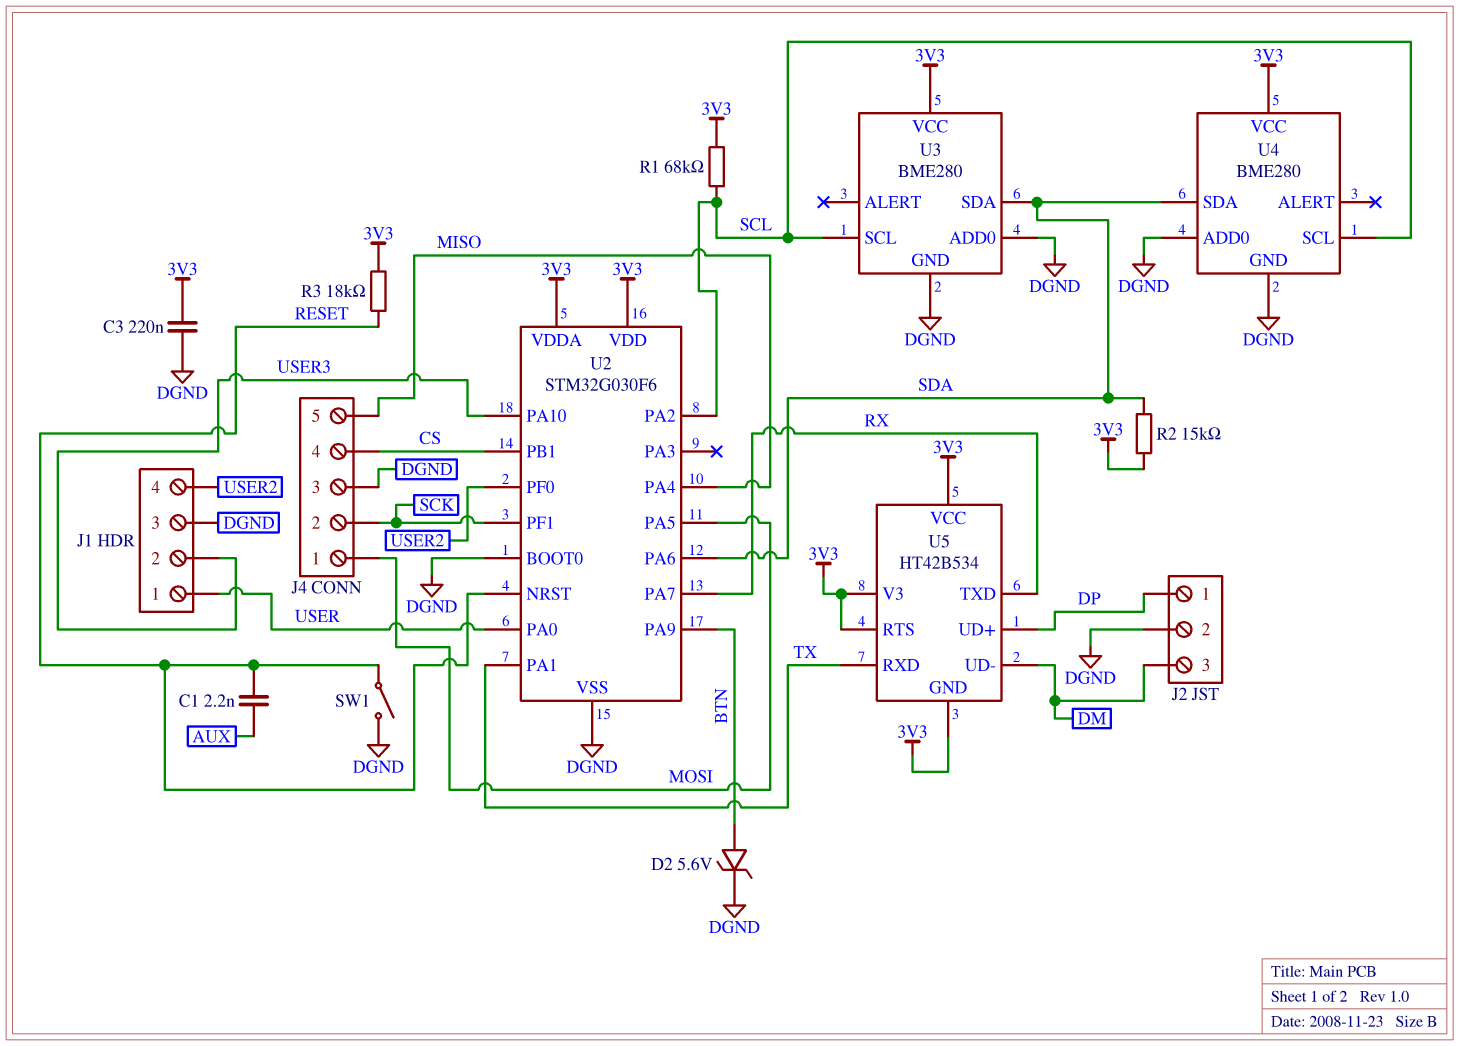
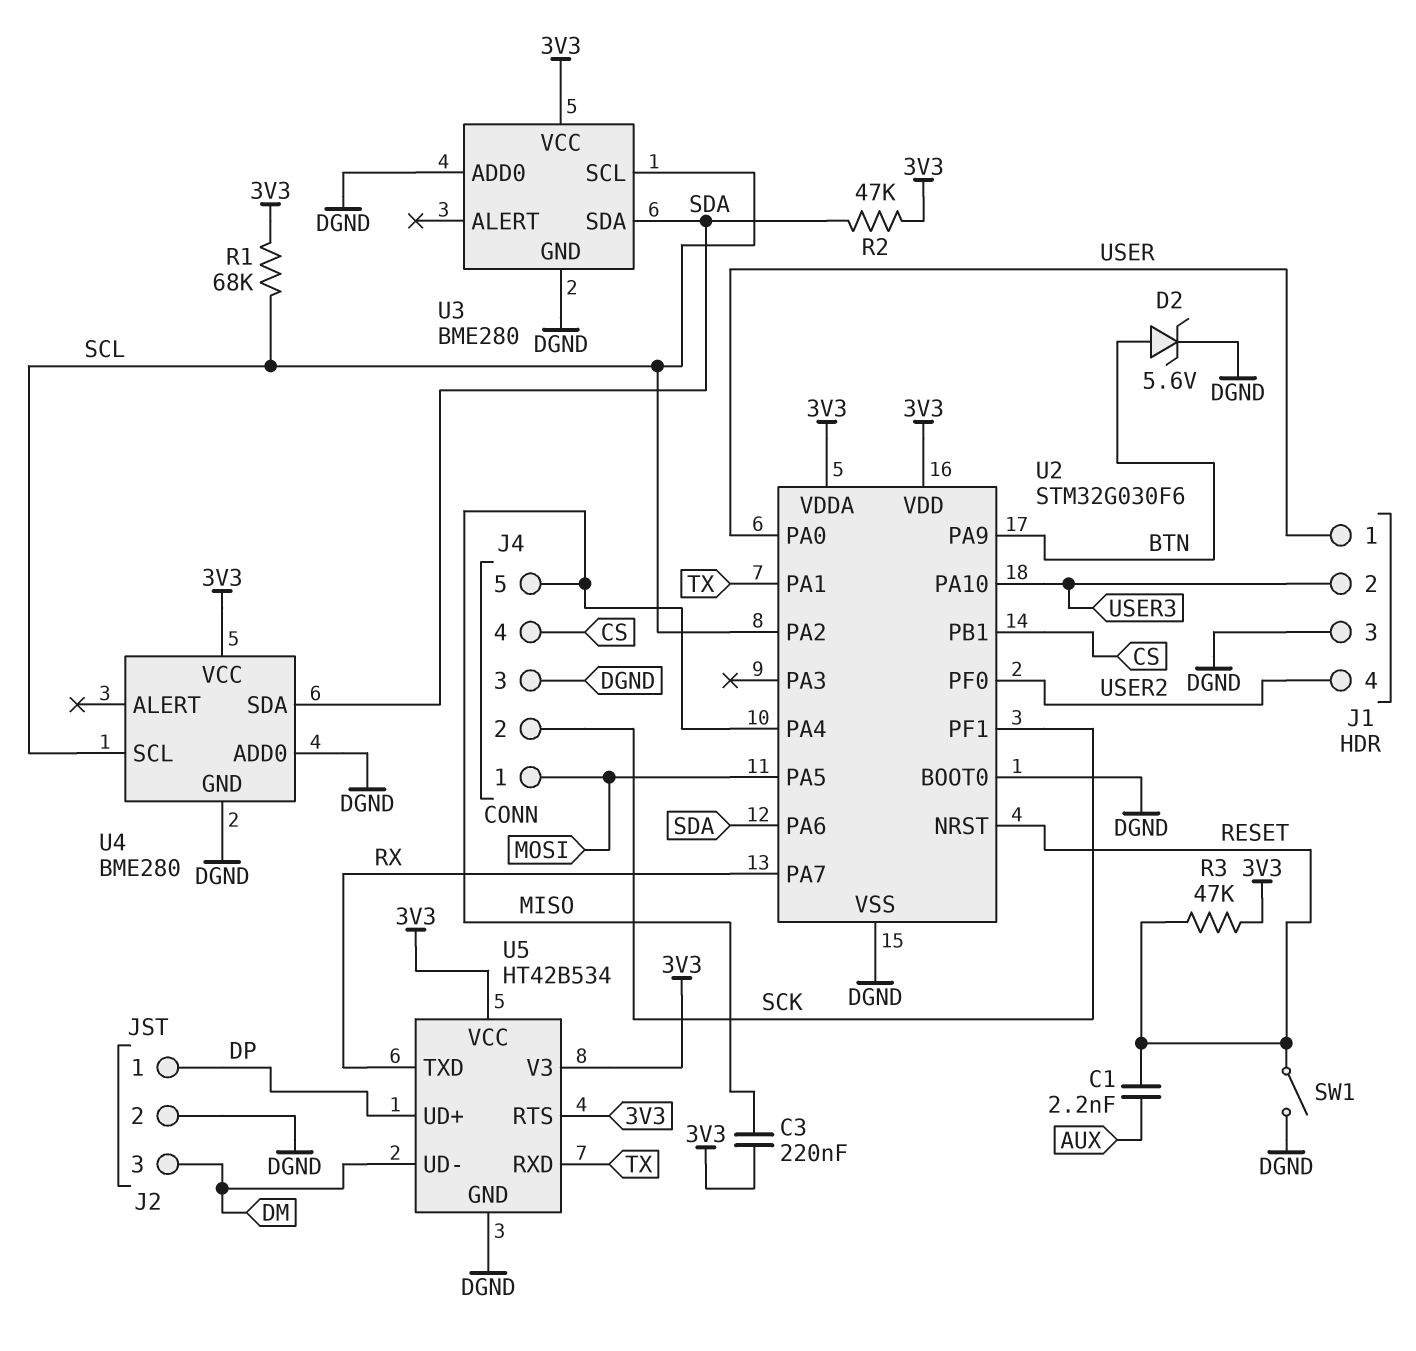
C3: 220nF (3V3, DGND) -> 220nF (3V3, MISO)
R2: 15k (3V3, SDA) -> 47k (3V3, SDA)
R3: 18k (3V3, RESET) -> 47k (3V3, RESET)
U5 pin GND: 3V3 -> DGND

